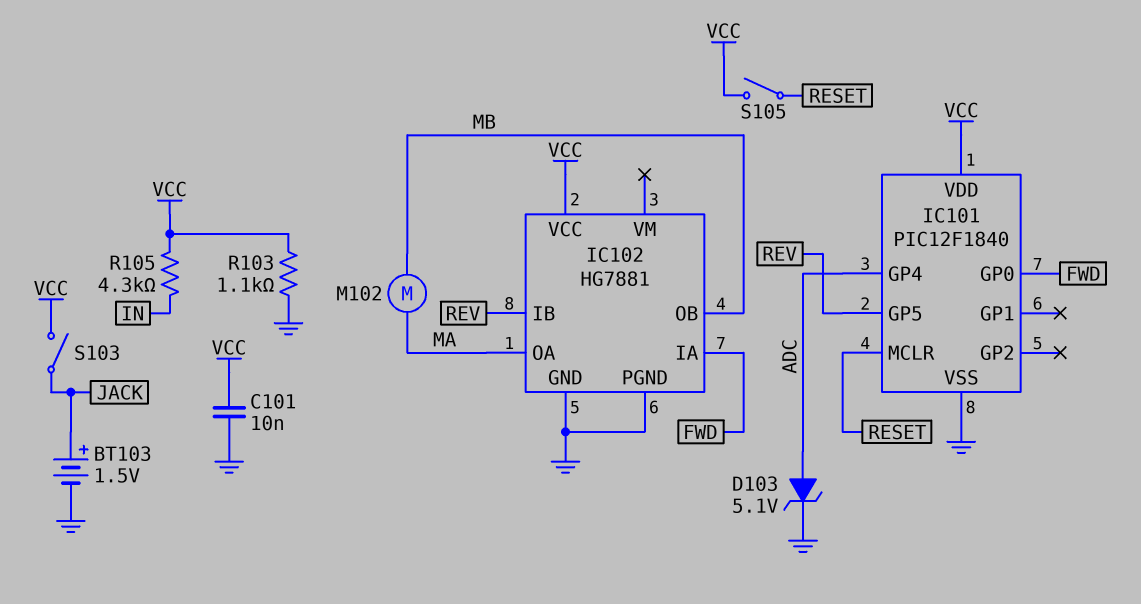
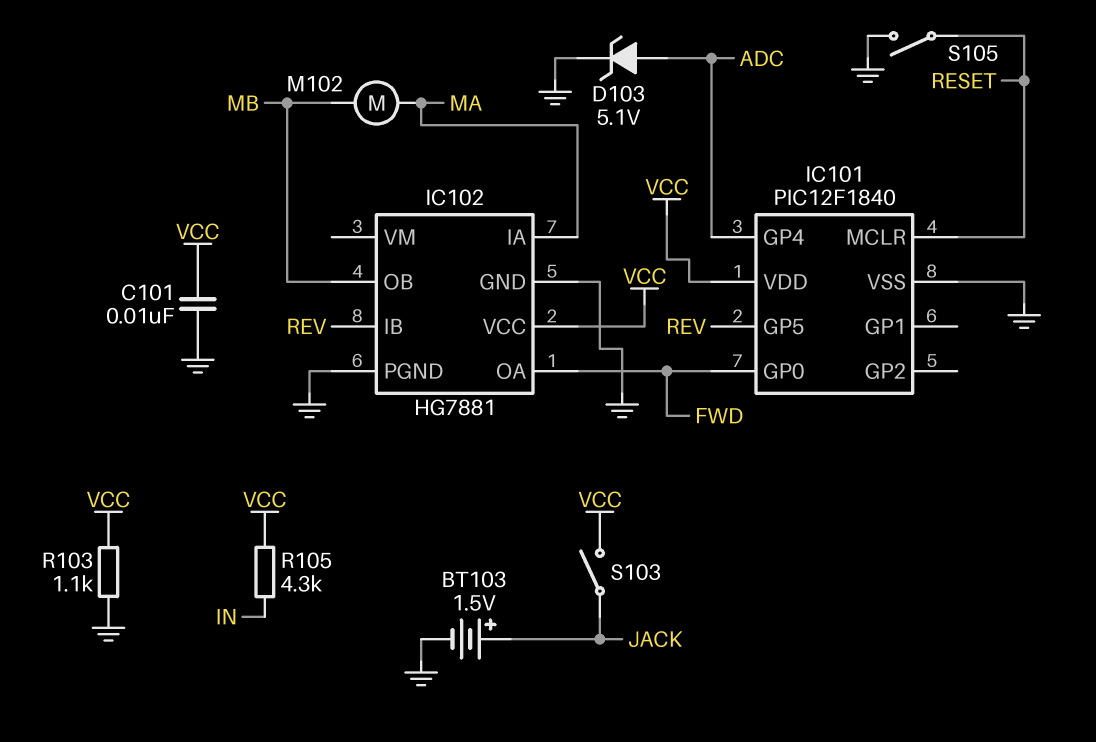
IC102 pin IA: FWD -> MA
IC102 pin OA: MA -> FWD
S105: switch (RESET, VCC) -> switch (GND, RESET)

